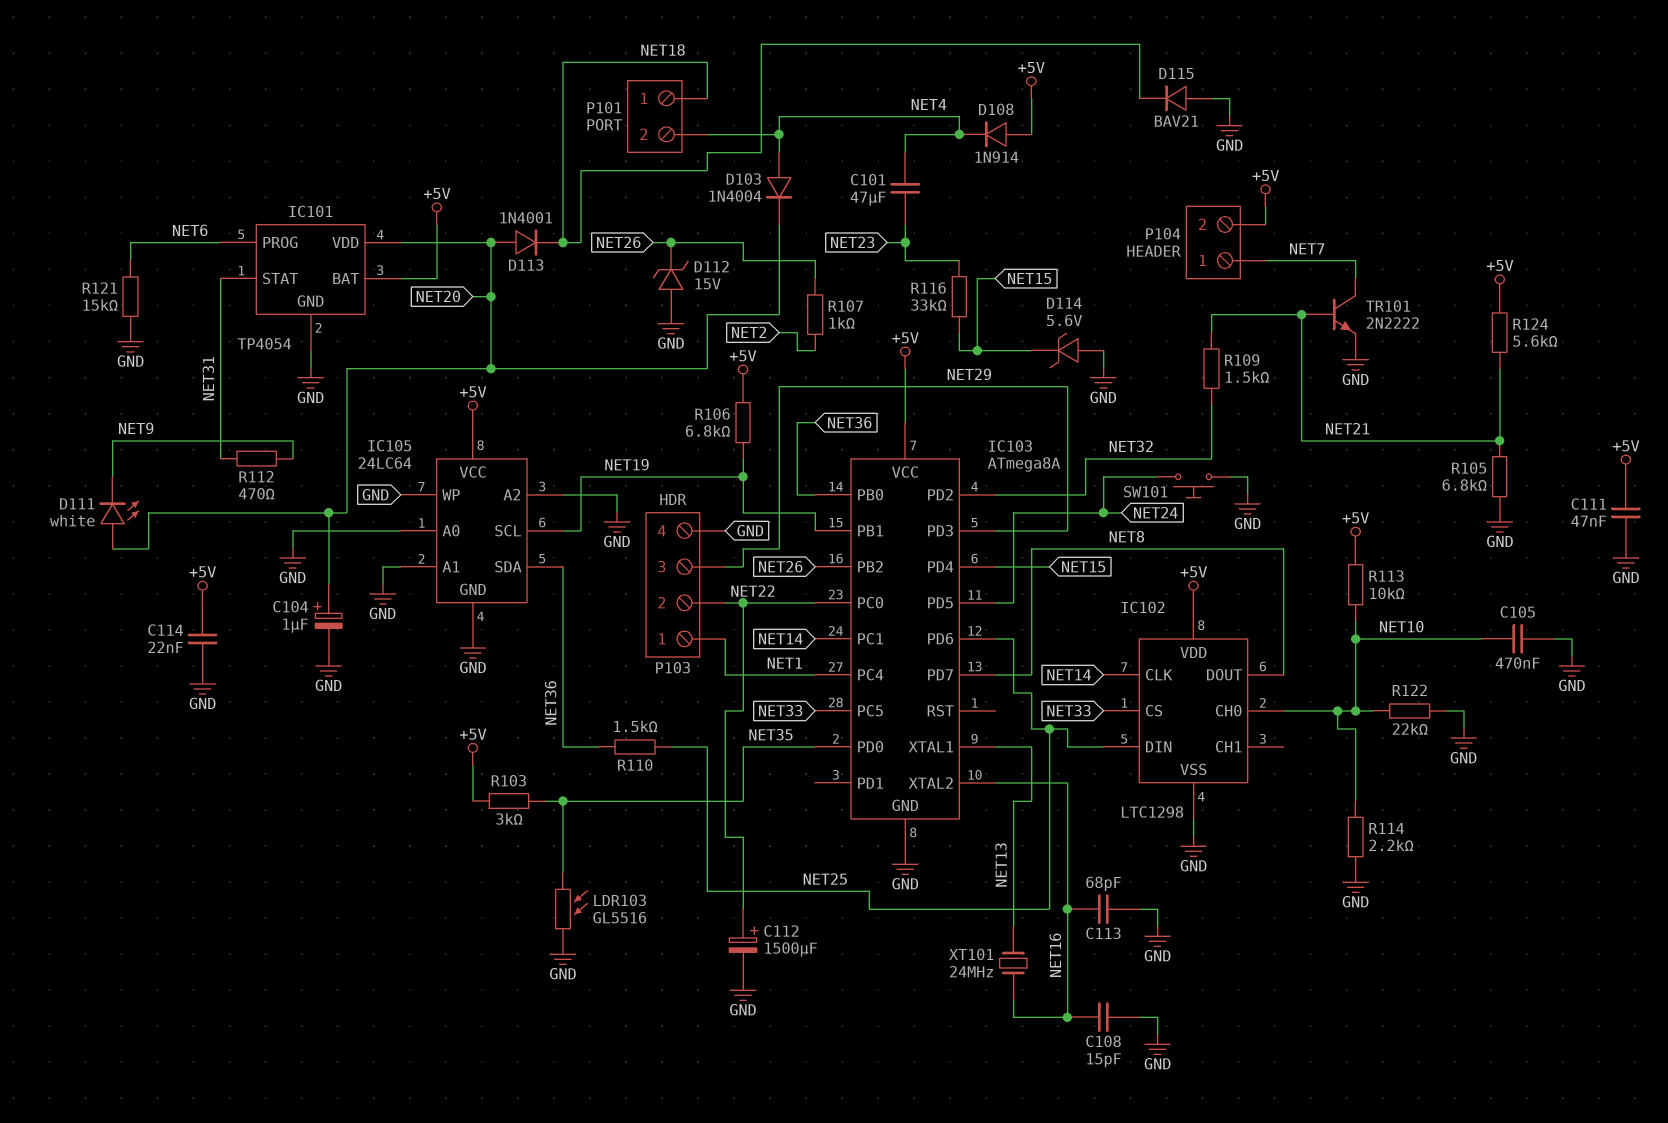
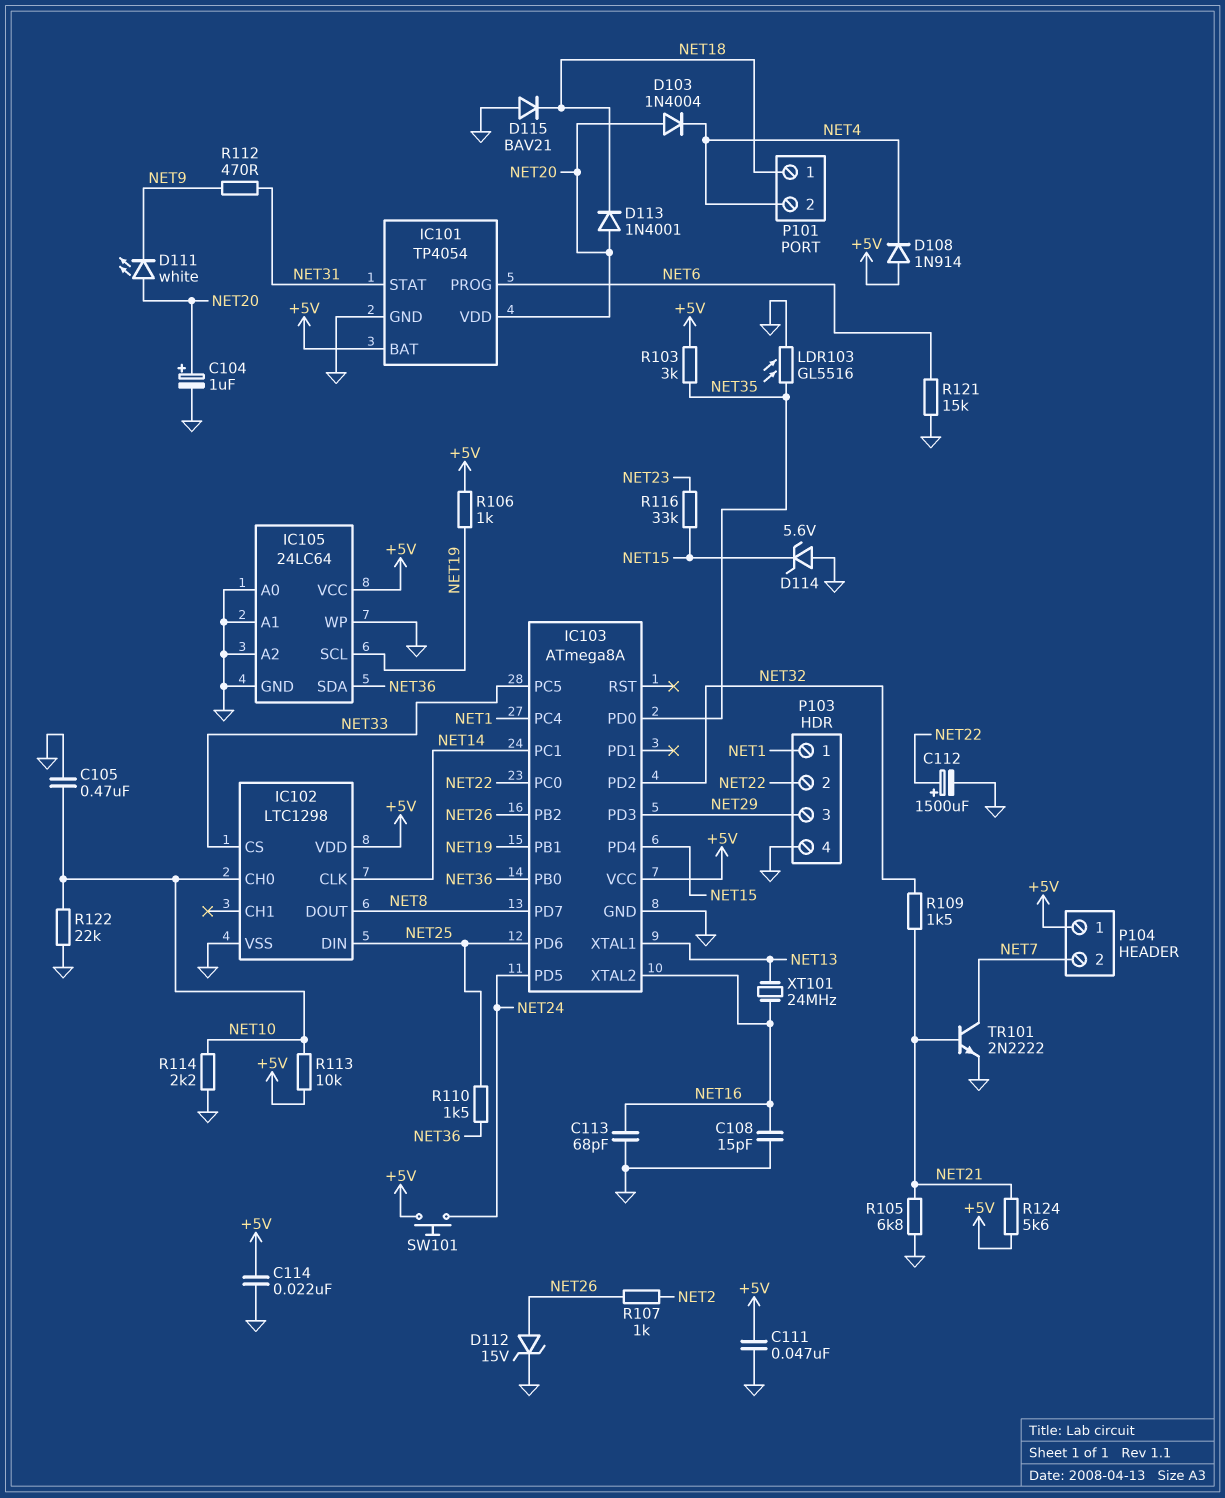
C101: 47uF (NET4, NET23) -> none
D103: diode 1N4004 (A NET4, K NET20) -> diode 1N4004 (A NET20, K NET4)
D112: zener 15V (A GND, K NET26) -> zener 15V (A NET26, K GND)
P104 pin 1: NET7 -> +5V
P104 pin 2: +5V -> NET7
R106: 6.8k (+5V, NET19) -> 1k (+5V, NET19)
SW101: button (GND, NET24) -> button (+5V, NET24)

